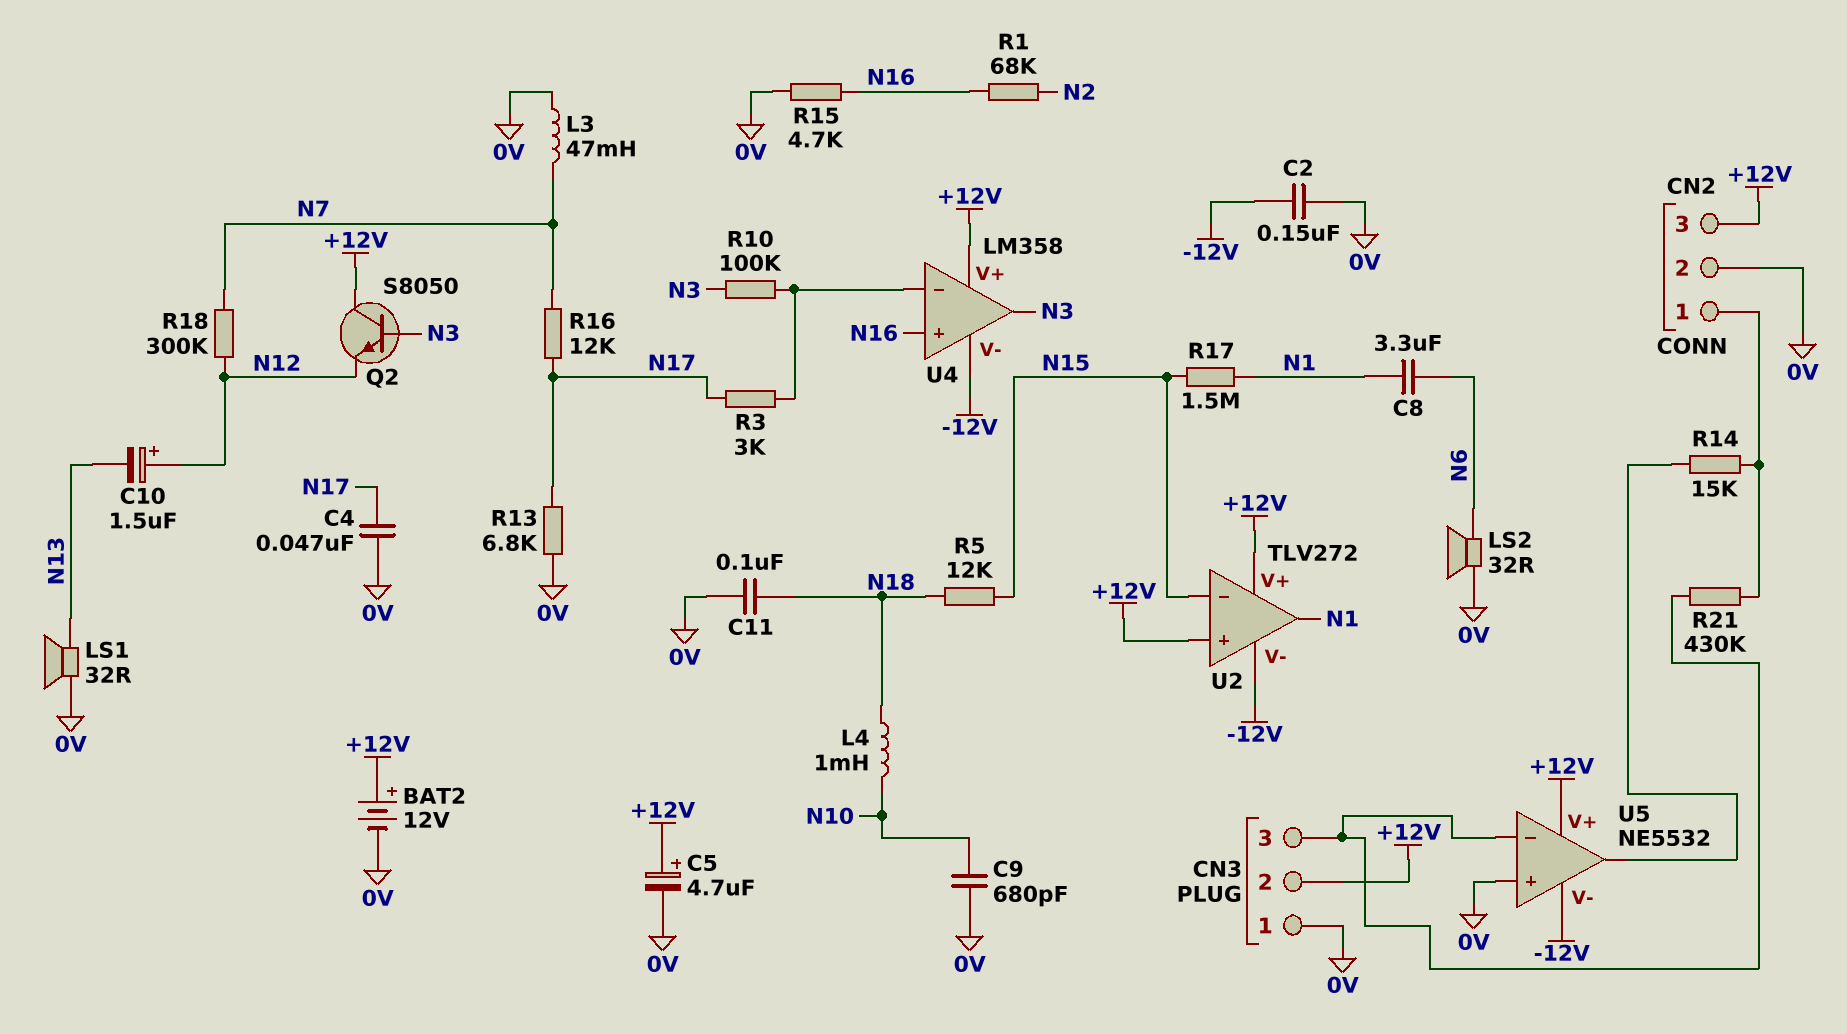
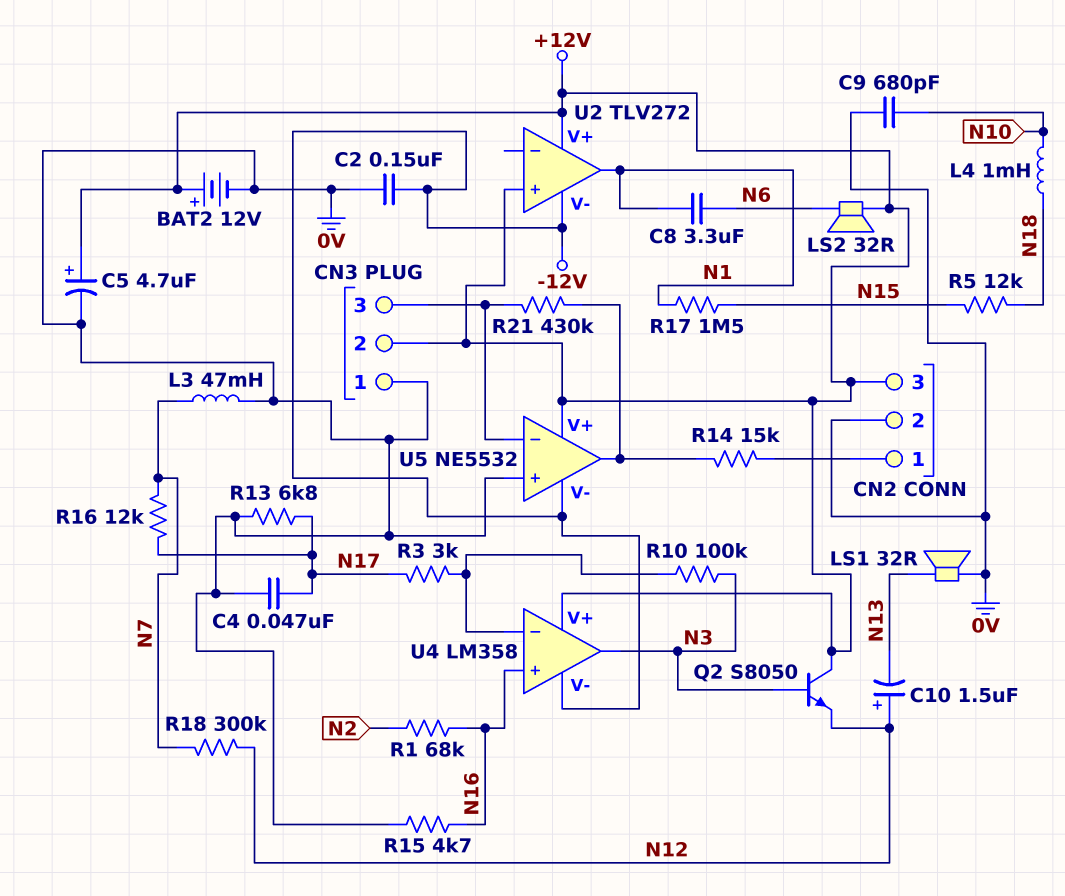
C11: 100nF (0V, N18) -> none
LS2: speaker 32R (0V, N6) -> speaker 32R (+12V, N6)
R21: 430k (CN2/1, CN3/3) -> 430k (CN3/3, U5/out)
U2 pin in-: N15 -> none

